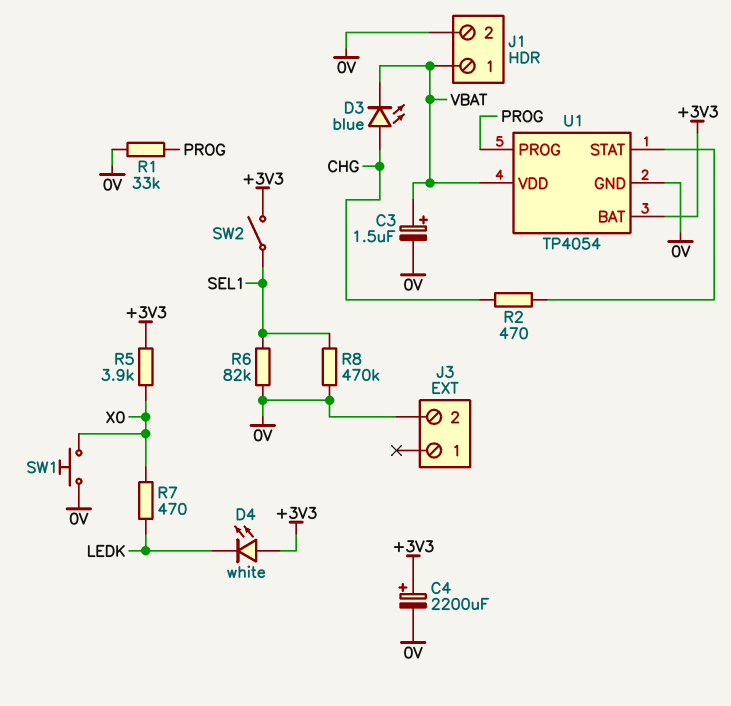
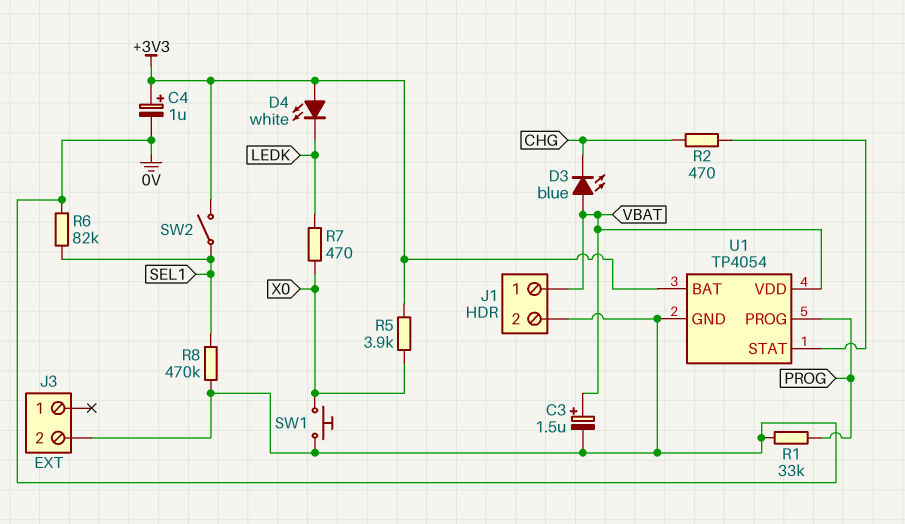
C4: 2200uF (plus +3V3, minus 0V) -> 1uF (plus +3V3, minus 0V)
D3: LED blue (A CHG, K VBAT) -> LED blue (A VBAT, K CHG)

